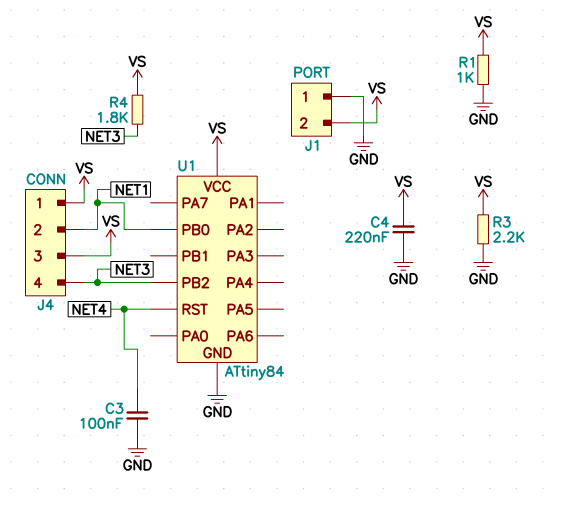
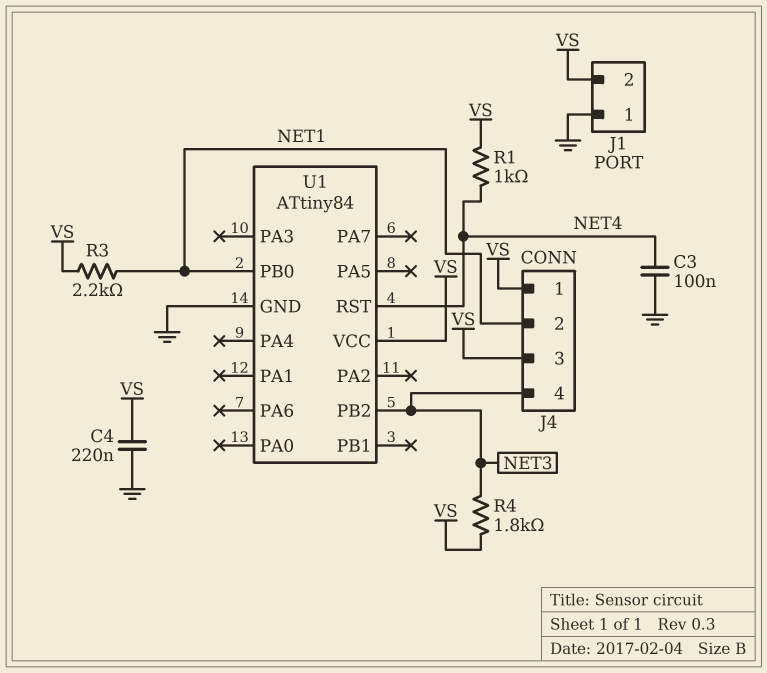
R1: 1k (GND, VS) -> 1k (NET4, VS)
R3: 2.2k (GND, VS) -> 2.2k (NET1, VS)

